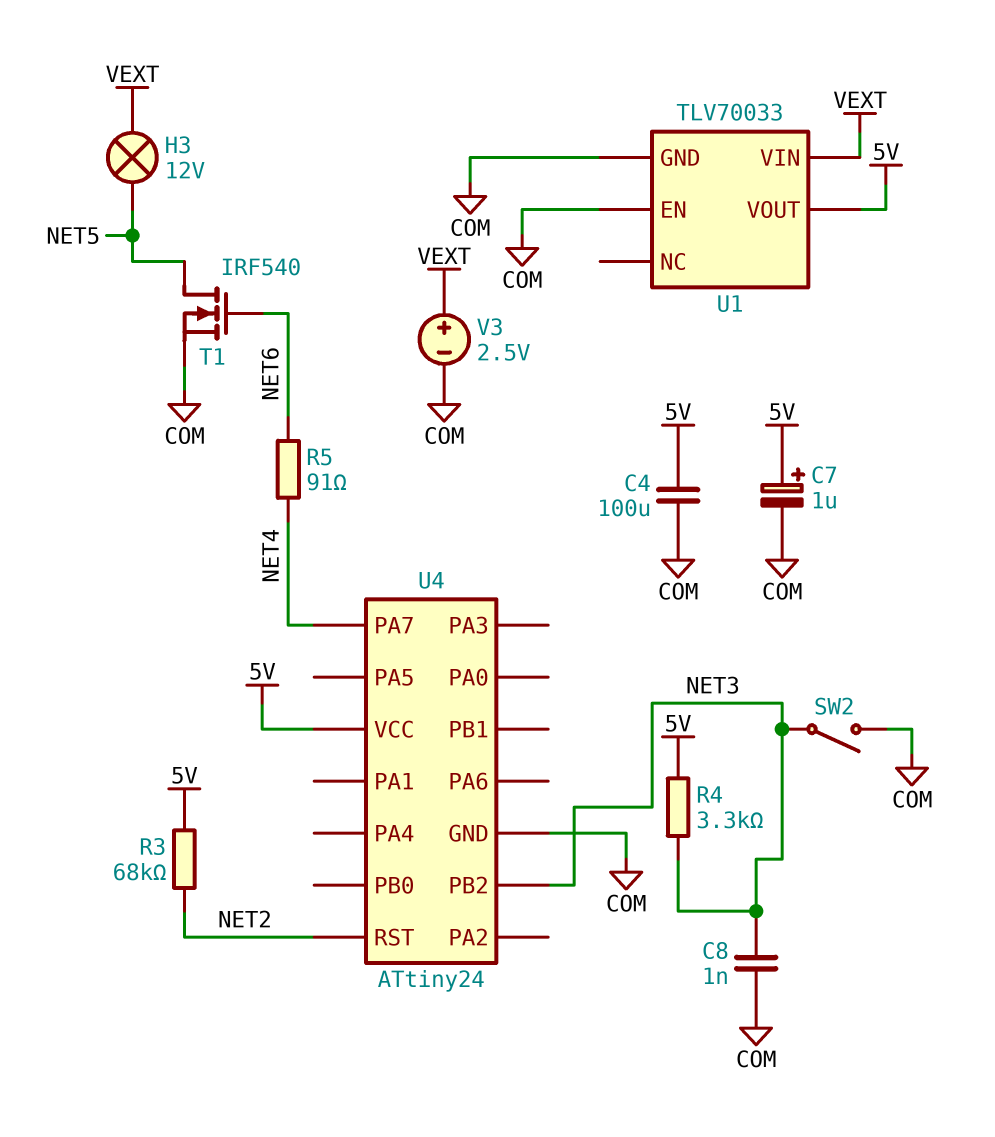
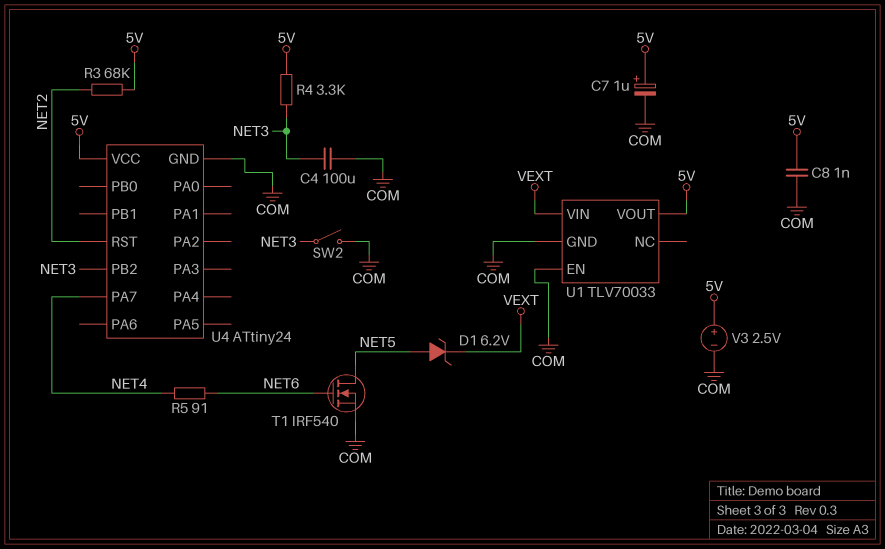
C4: 100uF (5V, COM) -> 100uF (COM, NET3)
C8: 1nF (COM, NET3) -> 1nF (5V, COM)
D1: none -> zener 6.2V (A NET5, K VEXT)
H3: lamp 12V (NET5, VEXT) -> none
V3: 2.5V (plus VEXT, minus COM) -> 2.5V (plus 5V, minus COM)

